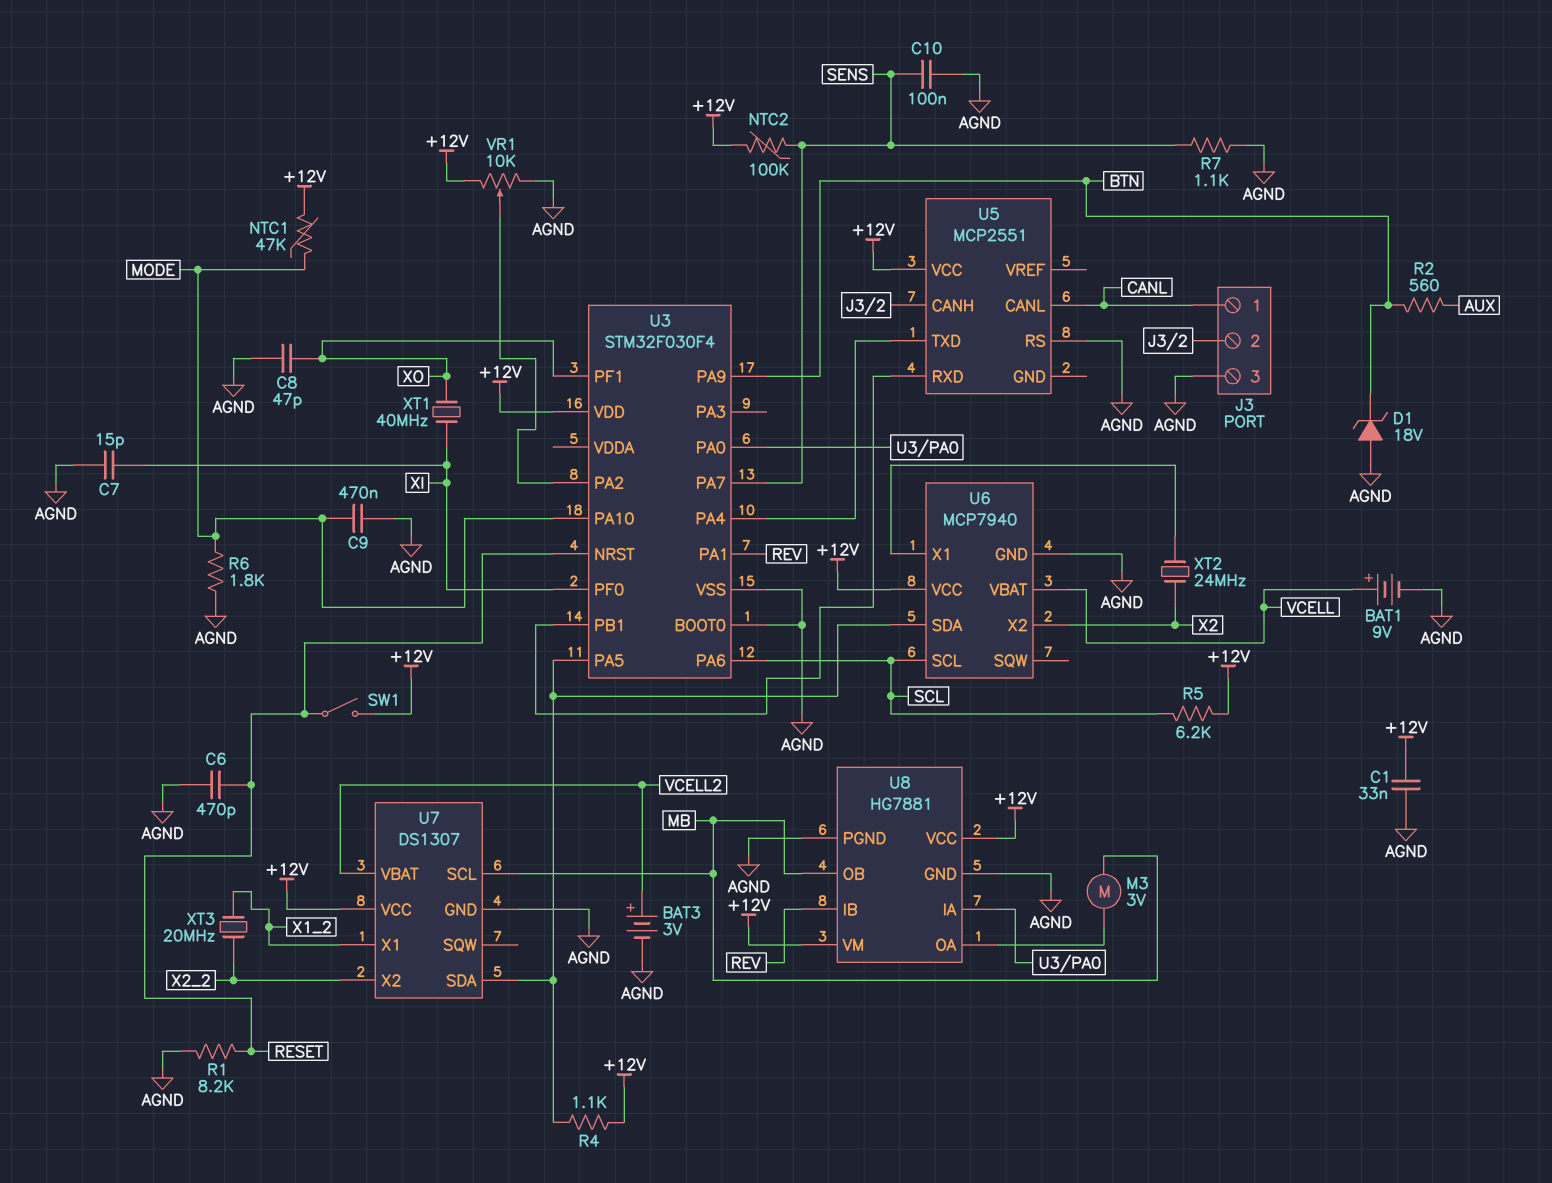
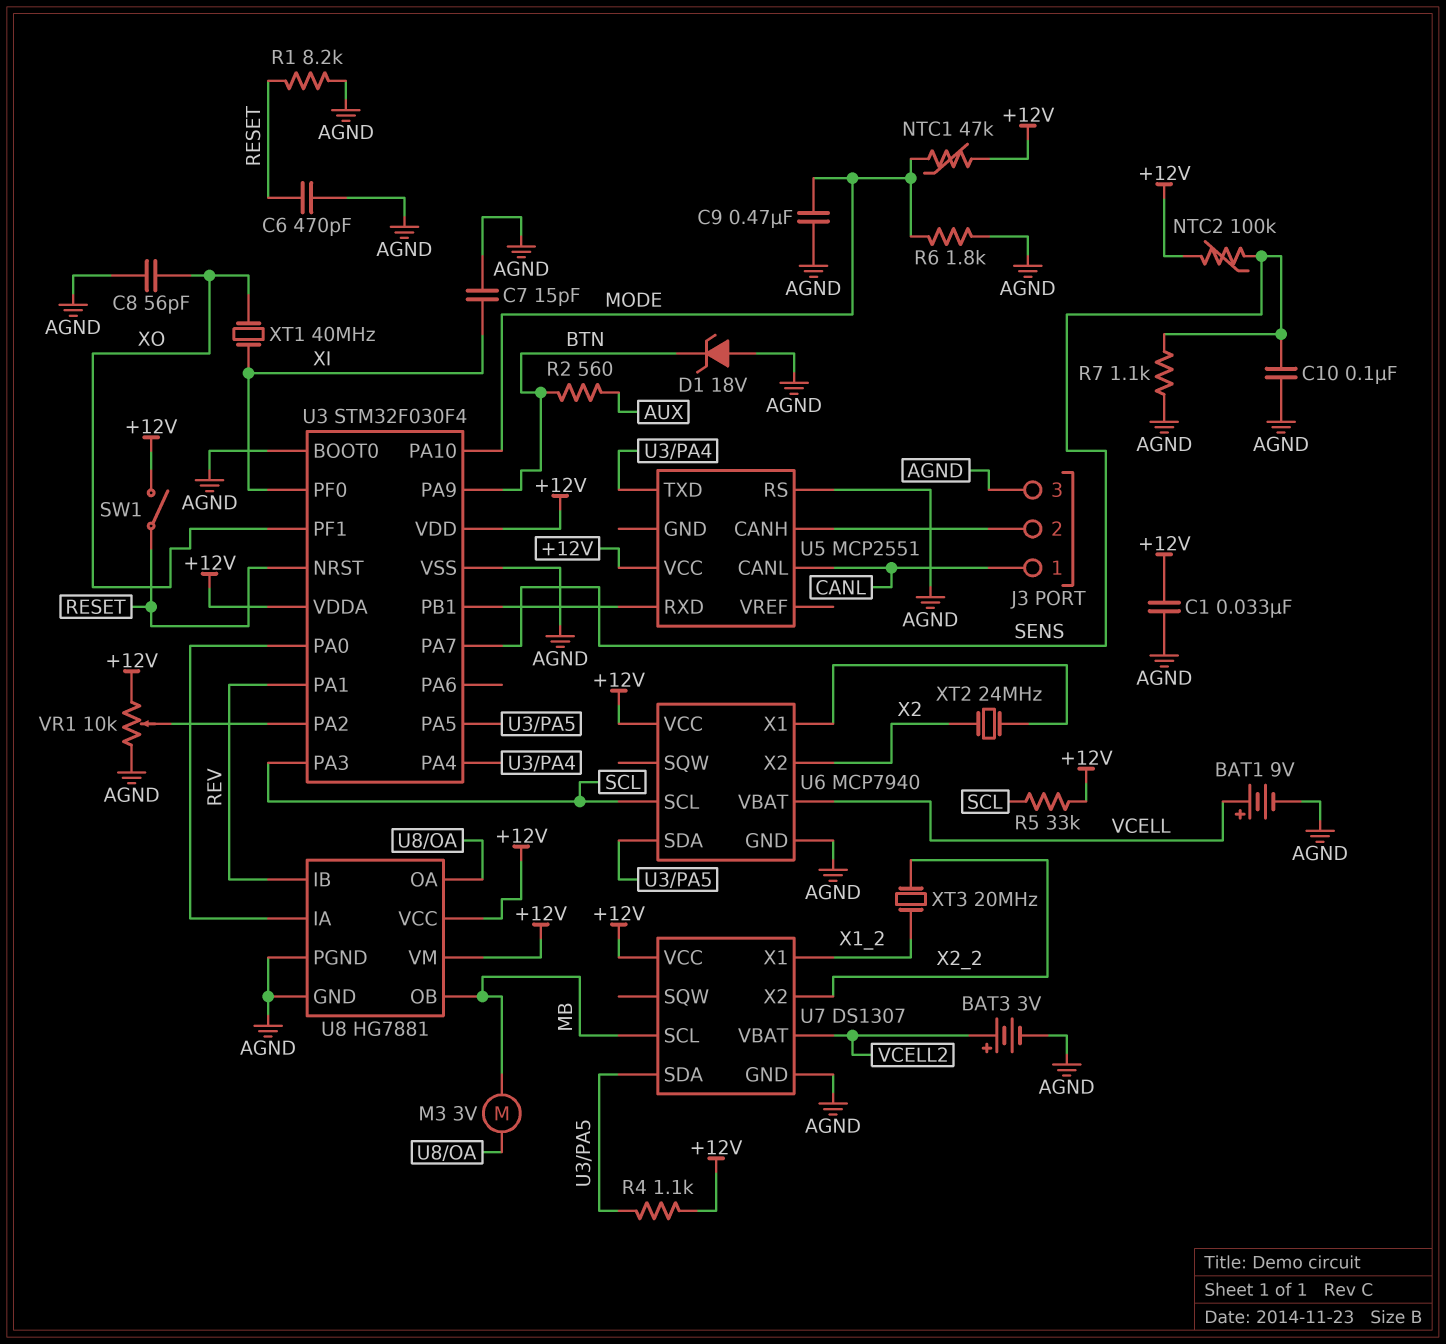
C8: 47pF (AGND, XO) -> 56pF (AGND, XO)
R5: 6.2k (+12V, SCL) -> 33k (+12V, SCL)
U3 pin PA3: none -> SCL
U3 pin PA6: SCL -> none
U3 pin VDDA: none -> +12V

